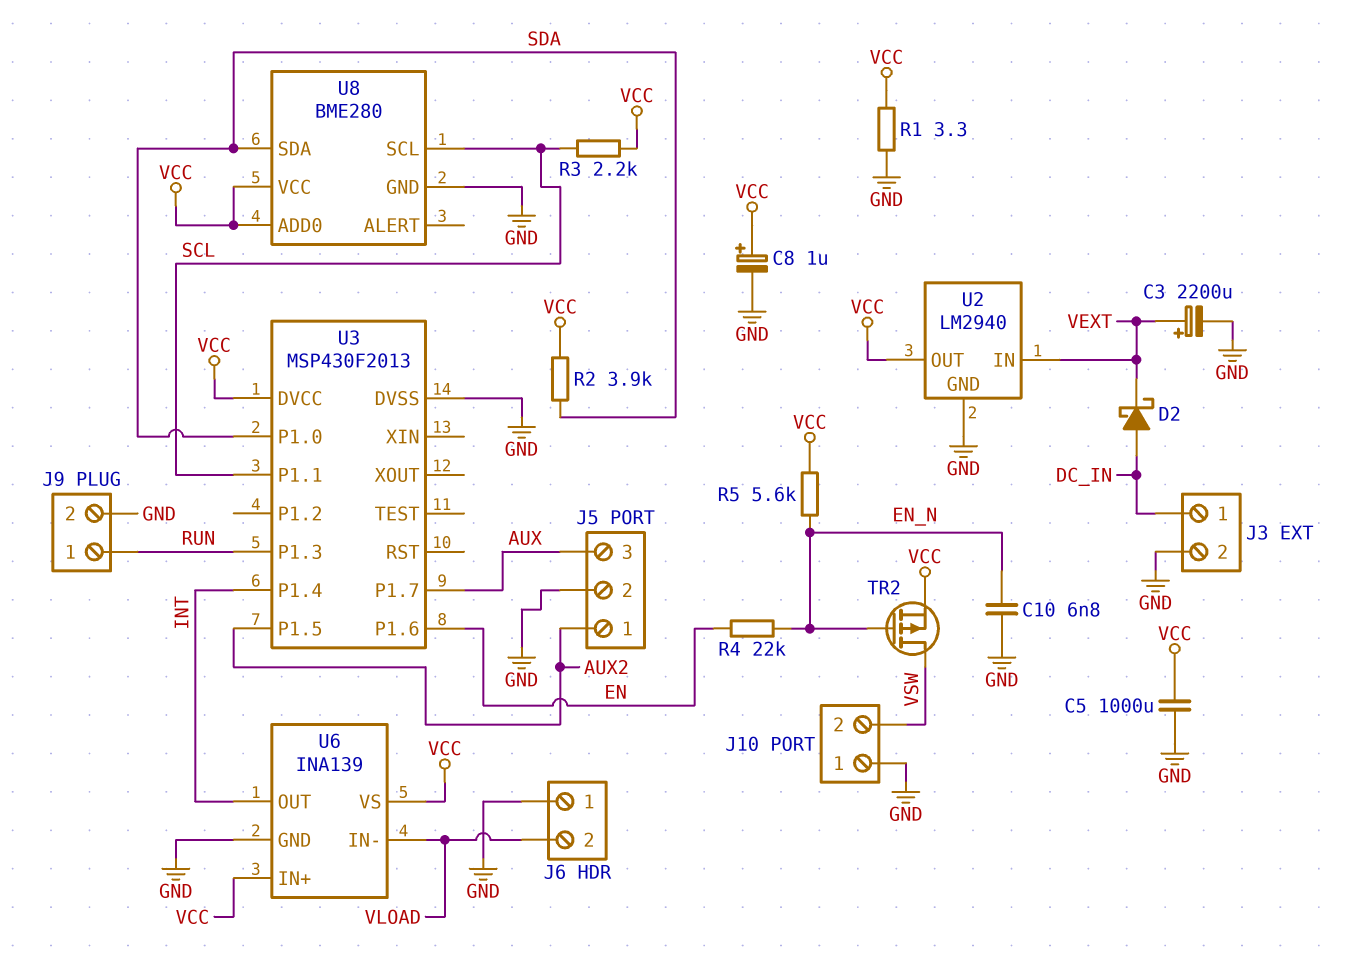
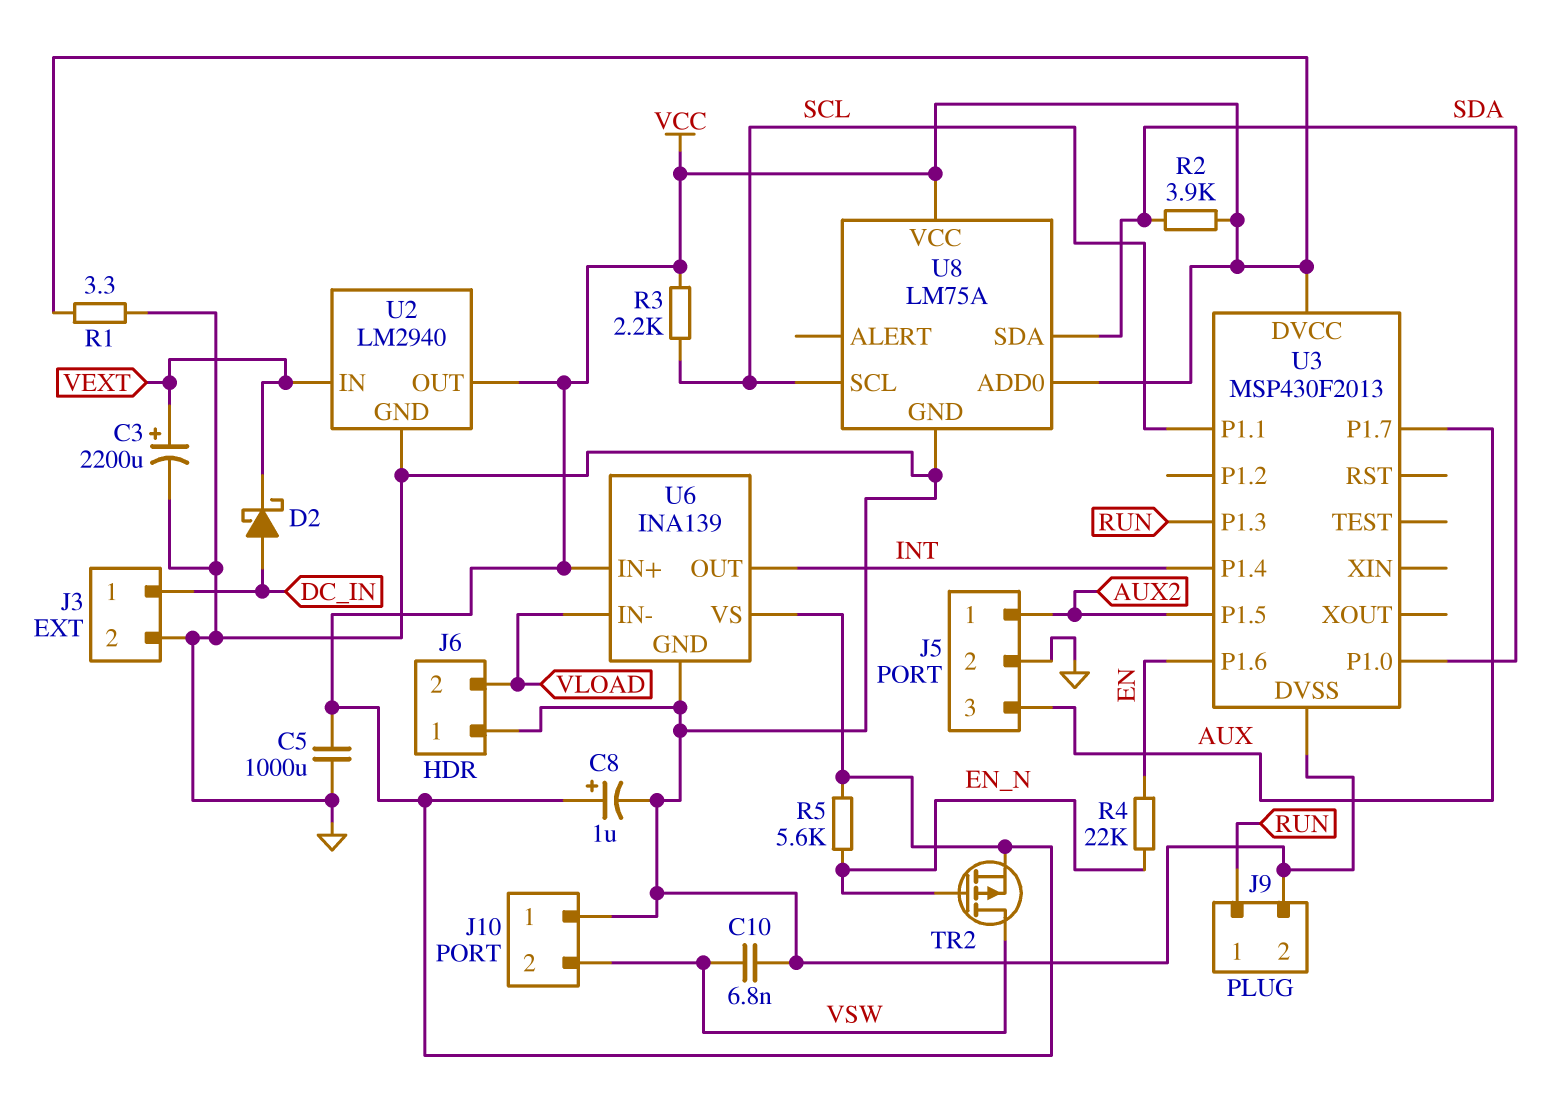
C10: 6.8nF (EN_N, GND) -> 6.8nF (GND, VSW)
U8: BME280 -> LM75A

